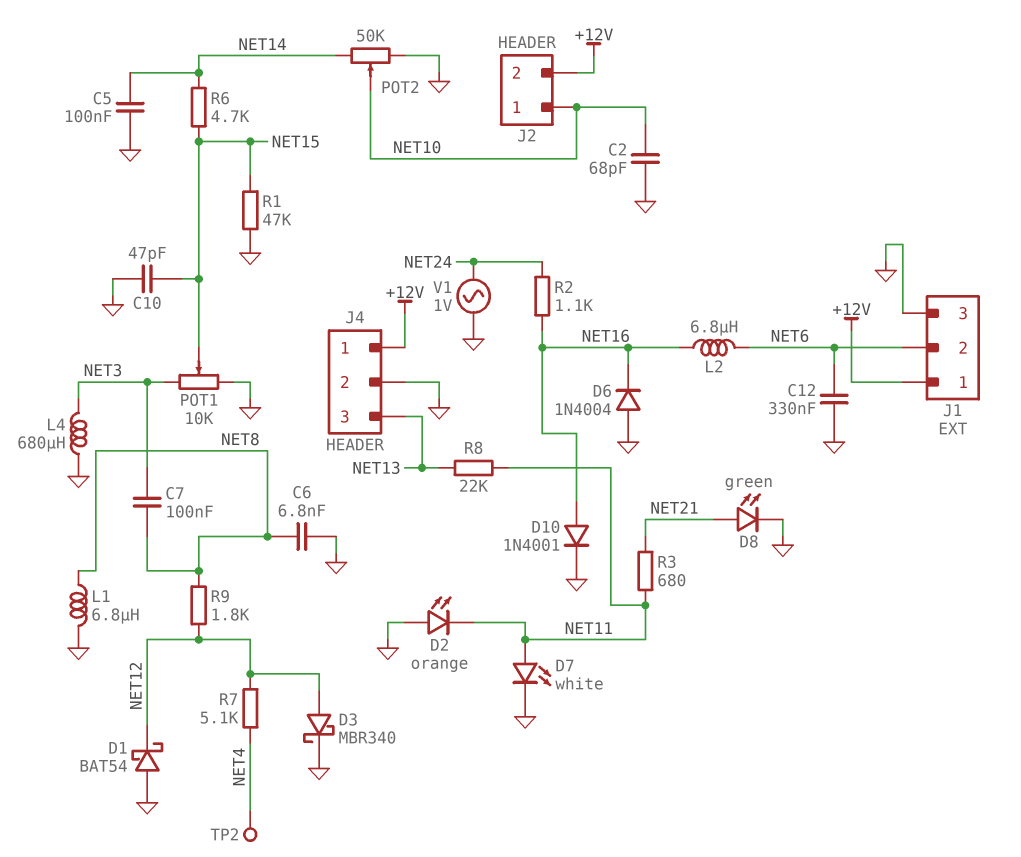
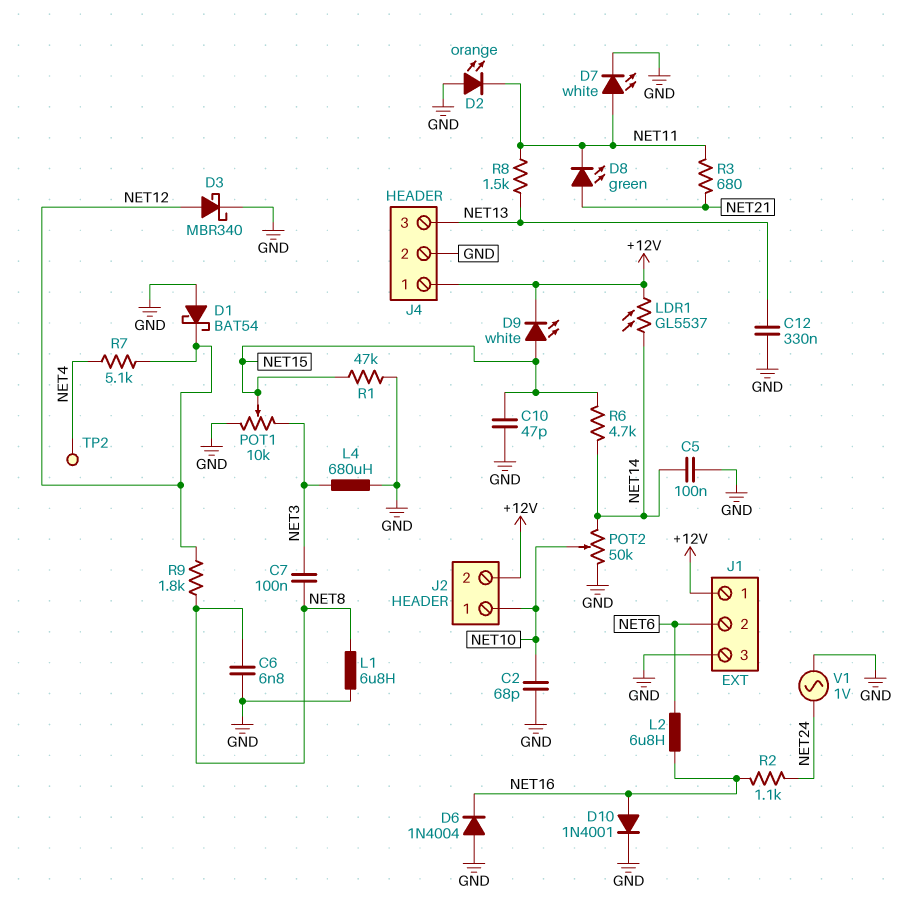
C12: 330nF (GND, NET6) -> 330nF (GND, NET13)
D8: LED green (A NET21, K GND) -> LED green (A NET21, K NET11)
D9: none -> LED white (A NET15, K +12V)
LDR1: none -> GL5537 (+12V, NET14)
R8: 22k (NET11, NET13) -> 1.5k (NET11, NET13)

